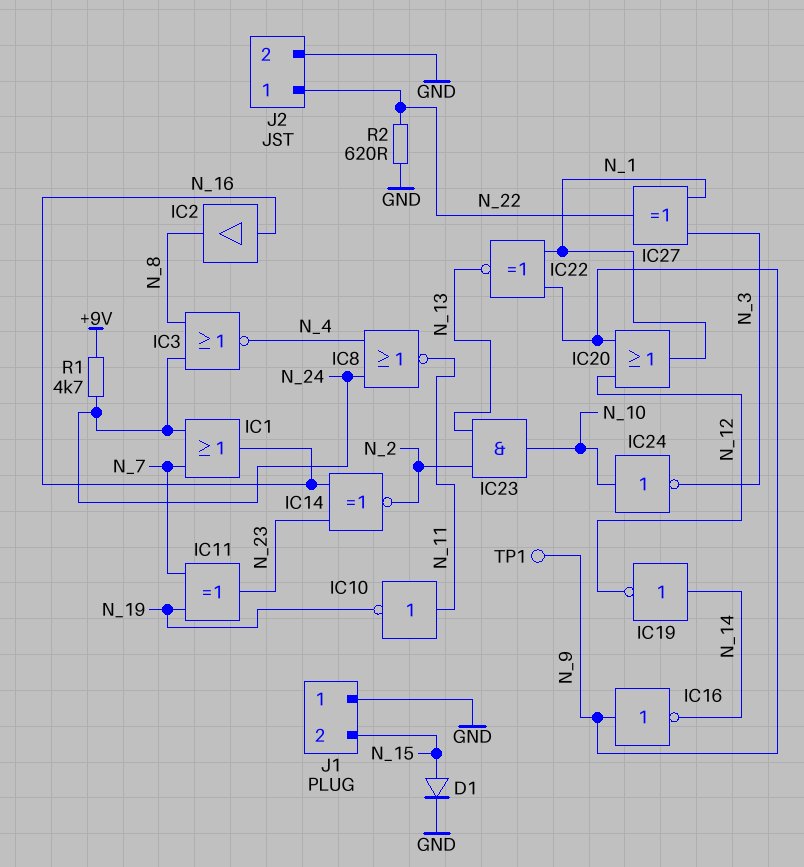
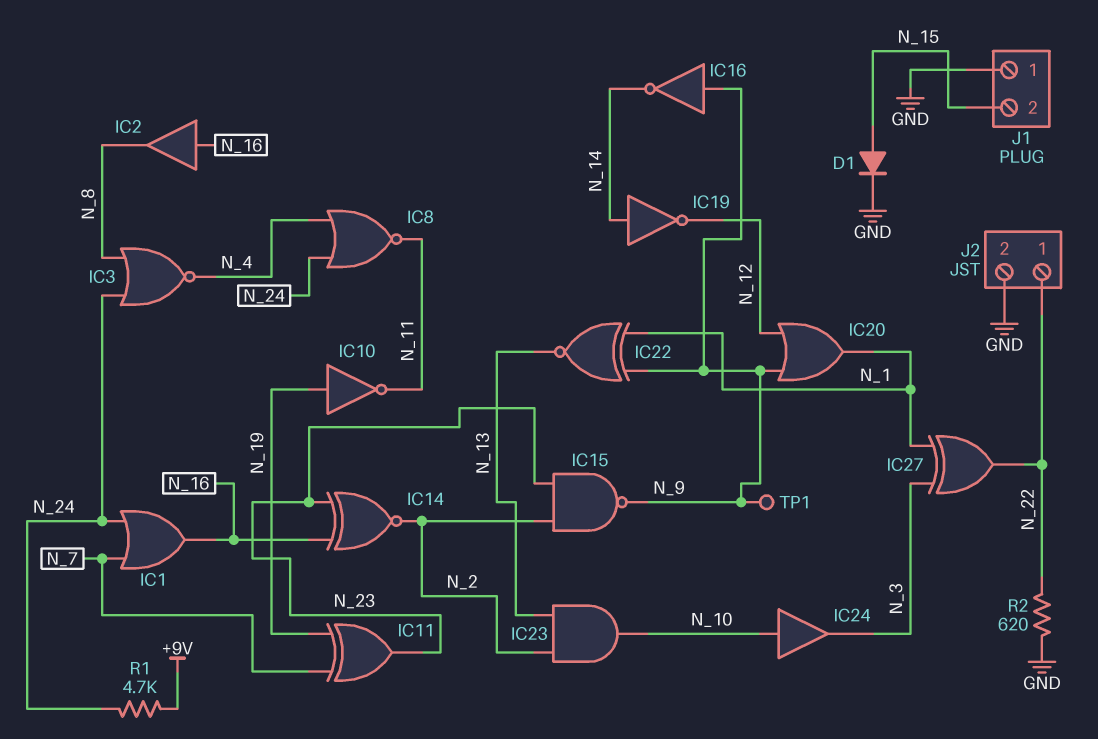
IC10: NOT (in N_11, out N_19) -> NOT (in N_19, out N_11)
IC15: none -> NAND (in N_2, in N_23, out N_9)
IC24: NOT (in N_10, out N_3) -> buffer (in N_10, out N_3)

